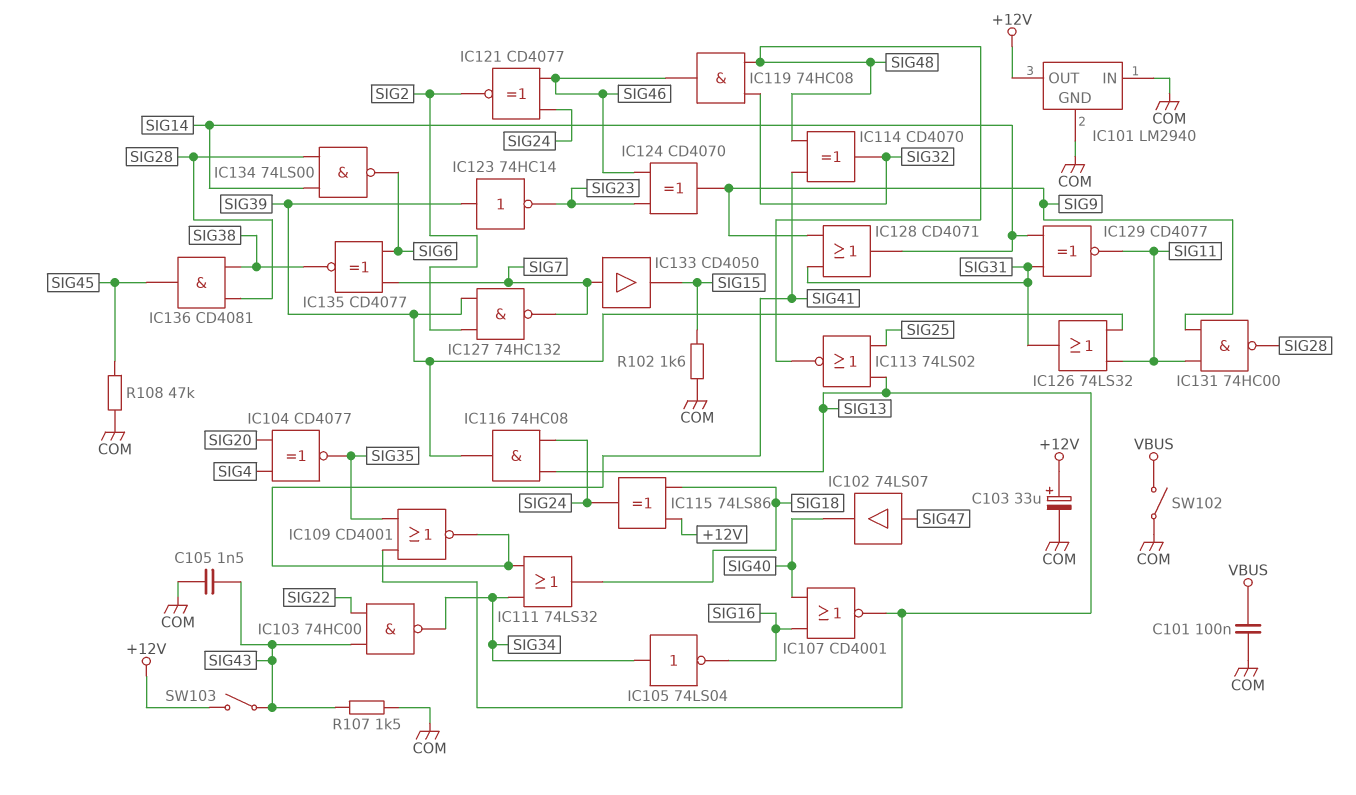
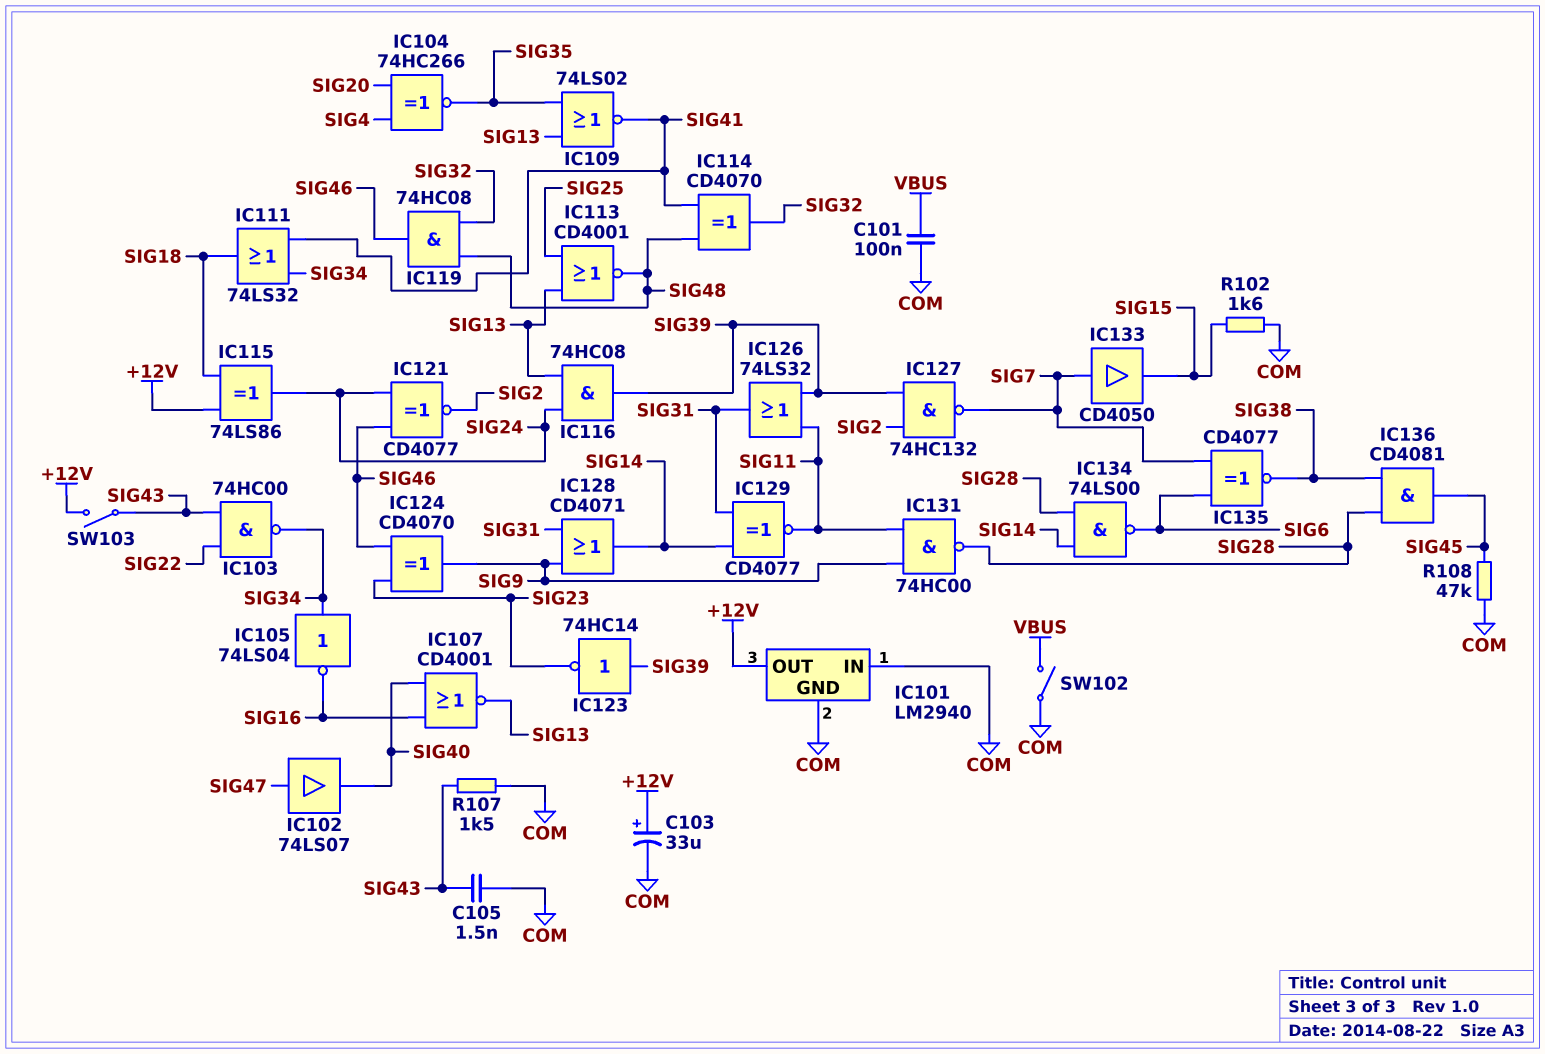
IC104: XNOR CD4077 (in SIG4, in SIG20, out SIG35) -> XNOR 74HC266 (in SIG4, in SIG20, out SIG35)
IC109: NOR CD4001 (in SIG13, in SIG35, out SIG41) -> NOR 74LS02 (in SIG13, in SIG35, out SIG41)
IC113: NOR 74LS02 (in SIG13, in SIG25, out SIG48) -> NOR CD4001 (in SIG13, in SIG25, out SIG48)

